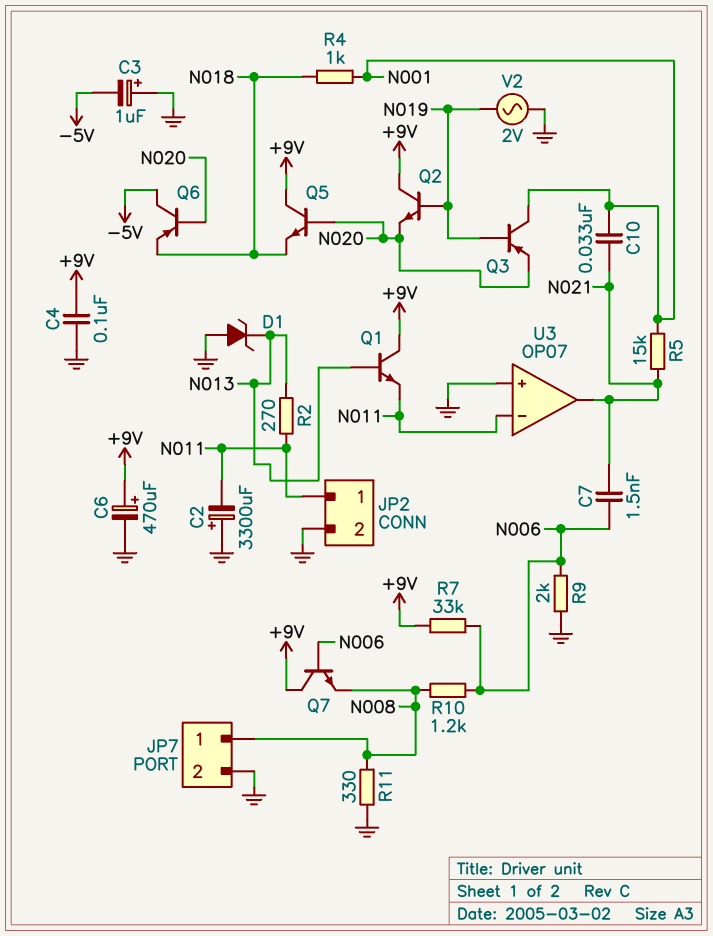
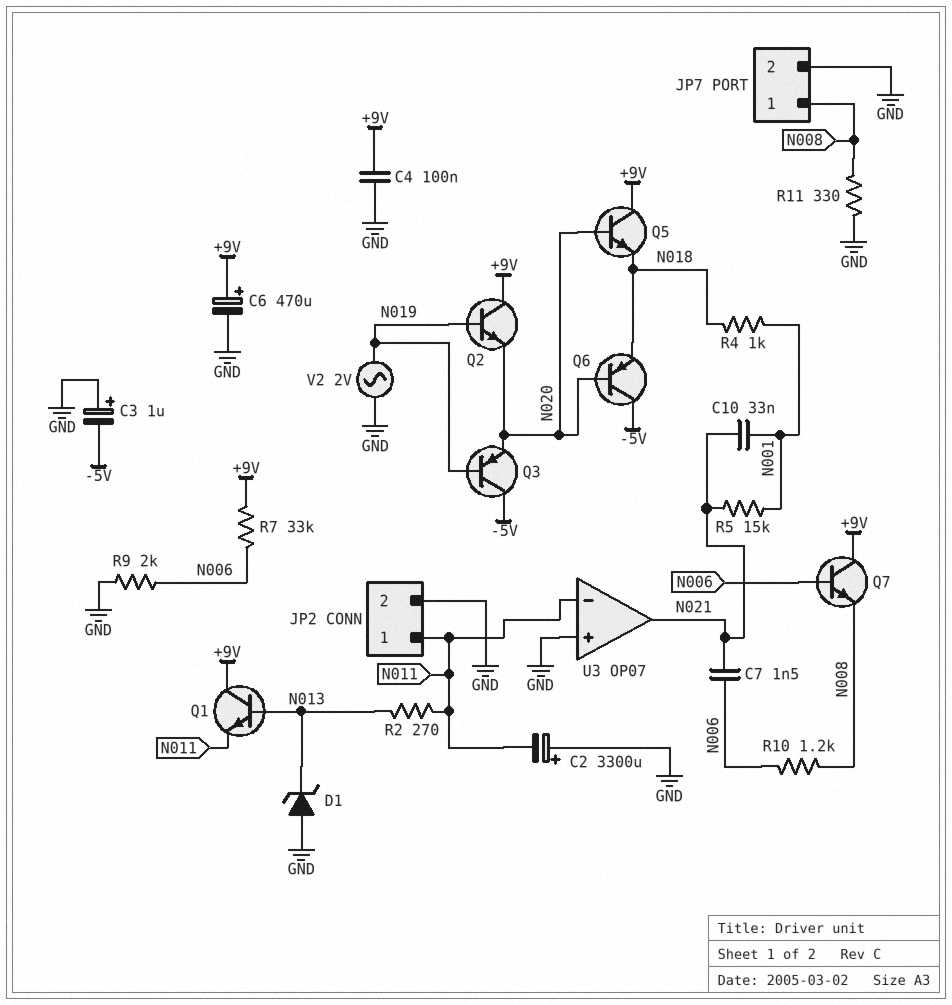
Q3: PNP (B N019, C N001, E N020) -> PNP (B N019, C -5V, E N020)

